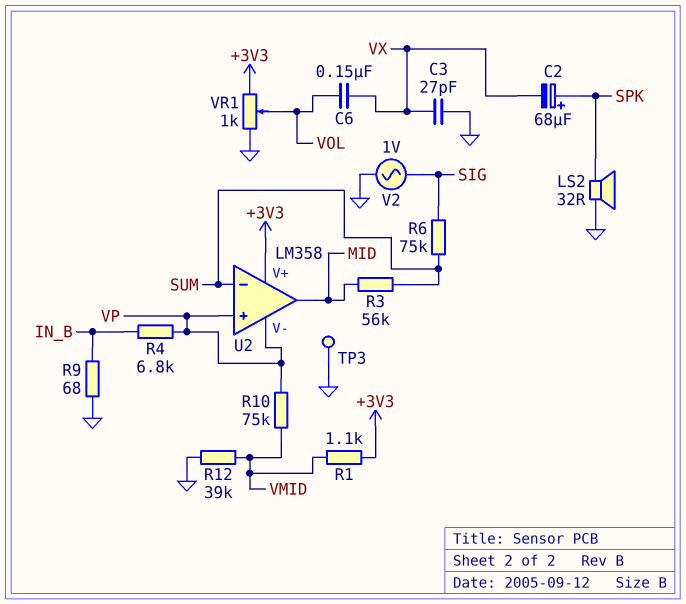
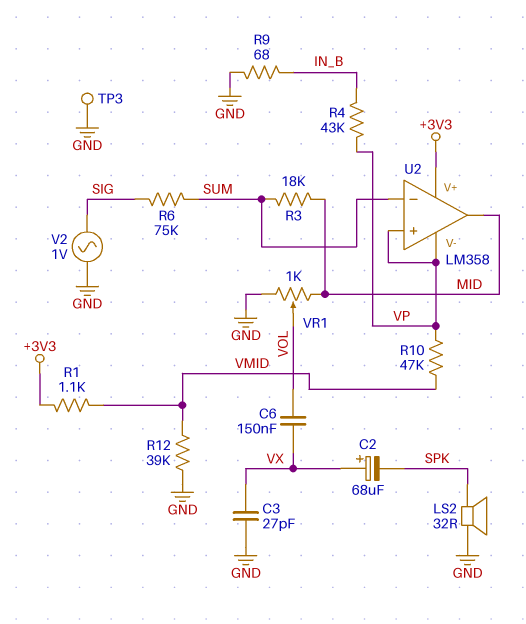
C2: 68uF (plus SPK, minus VX) -> 68uF (plus VX, minus SPK)
R3: 56k (MID, SUM) -> 18k (MID, SUM)
R4: 6.8k (IN_B, VP) -> 43k (IN_B, VP)
R10: 75k (VMID, VP) -> 47k (VMID, VP)
VR1: 1k (+3V3, GND, wiper VOL) -> 1k (GND, MID, wiper VOL)

